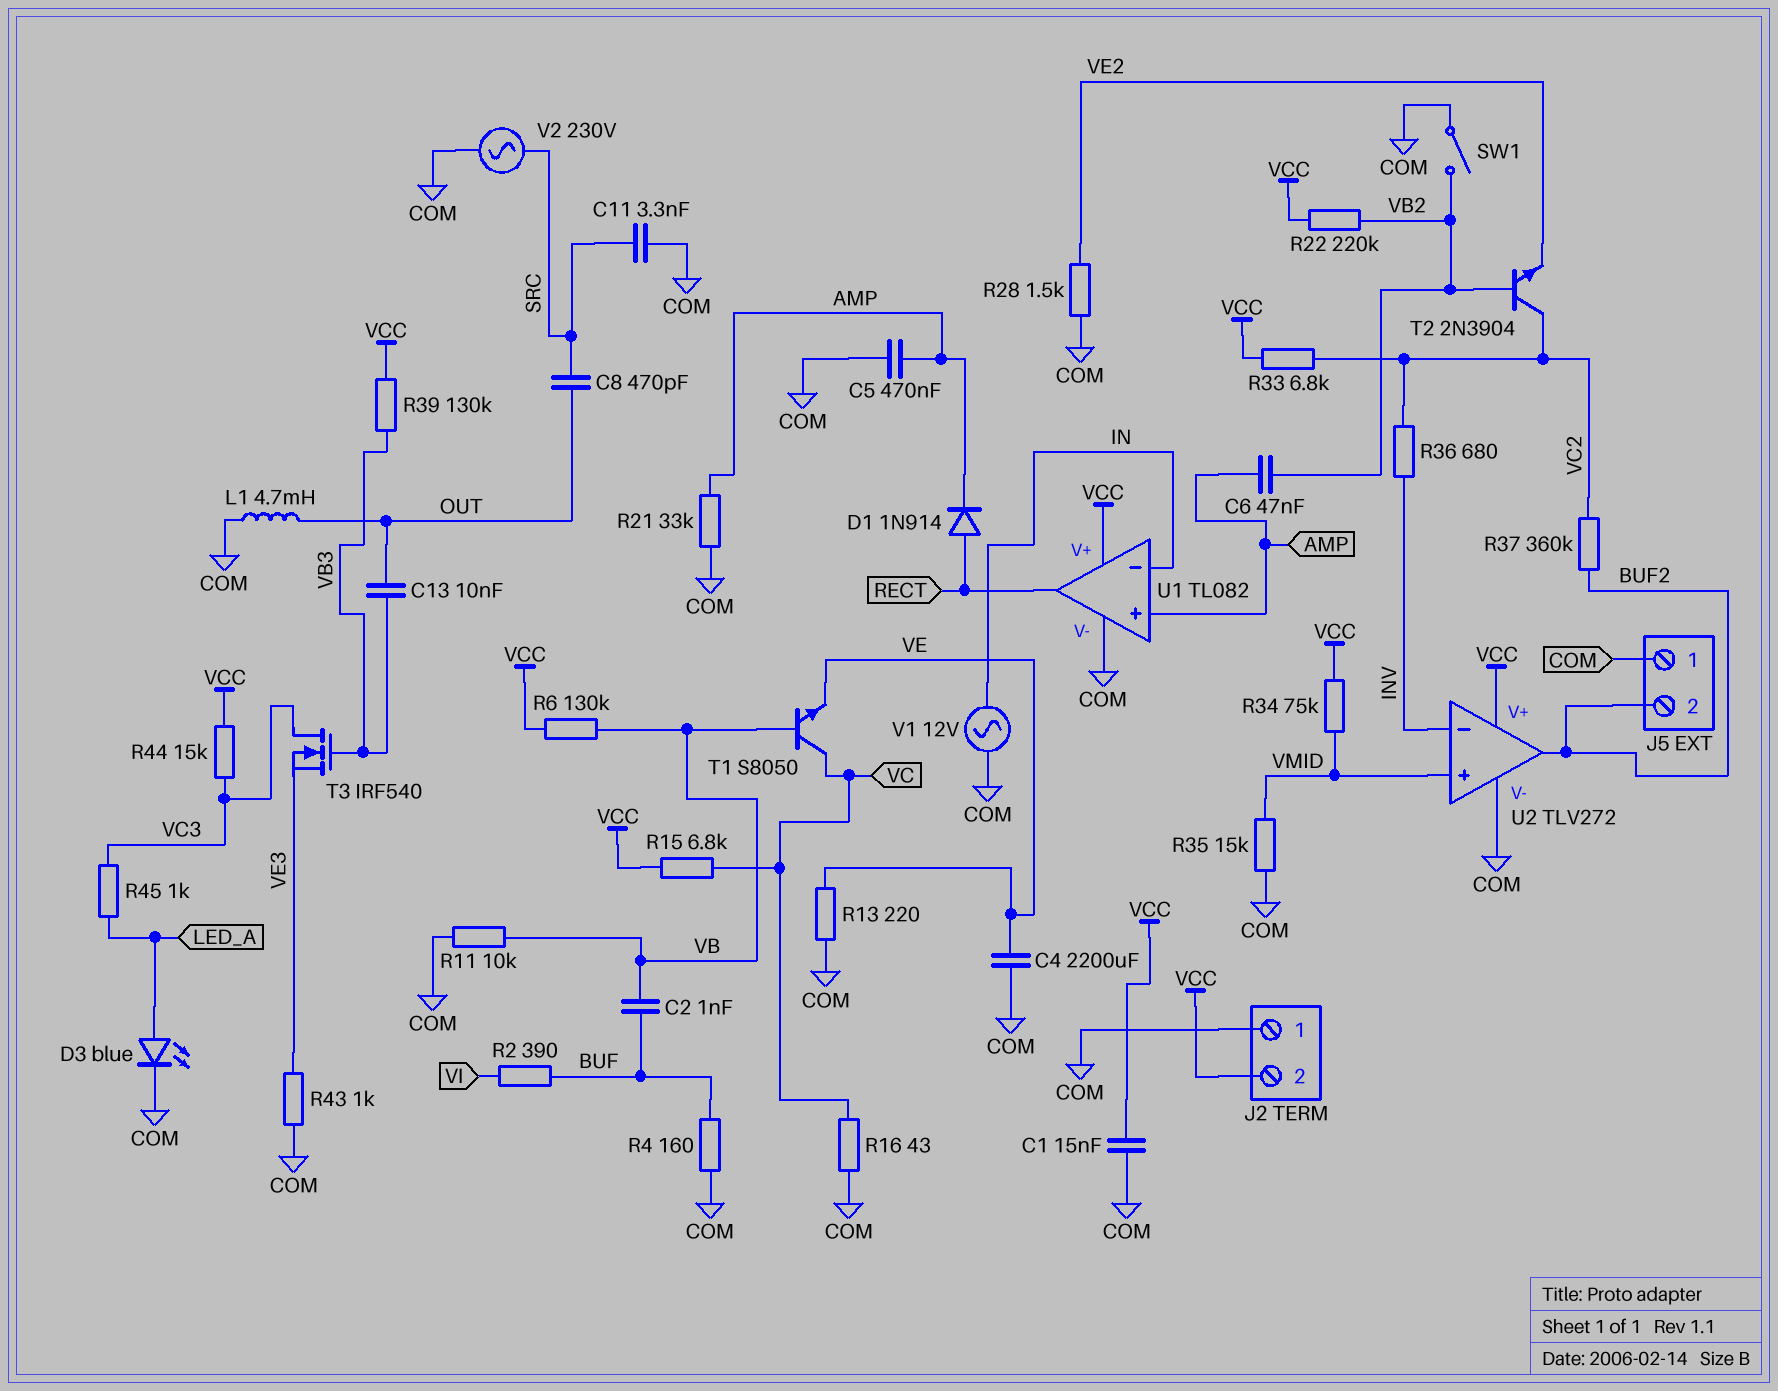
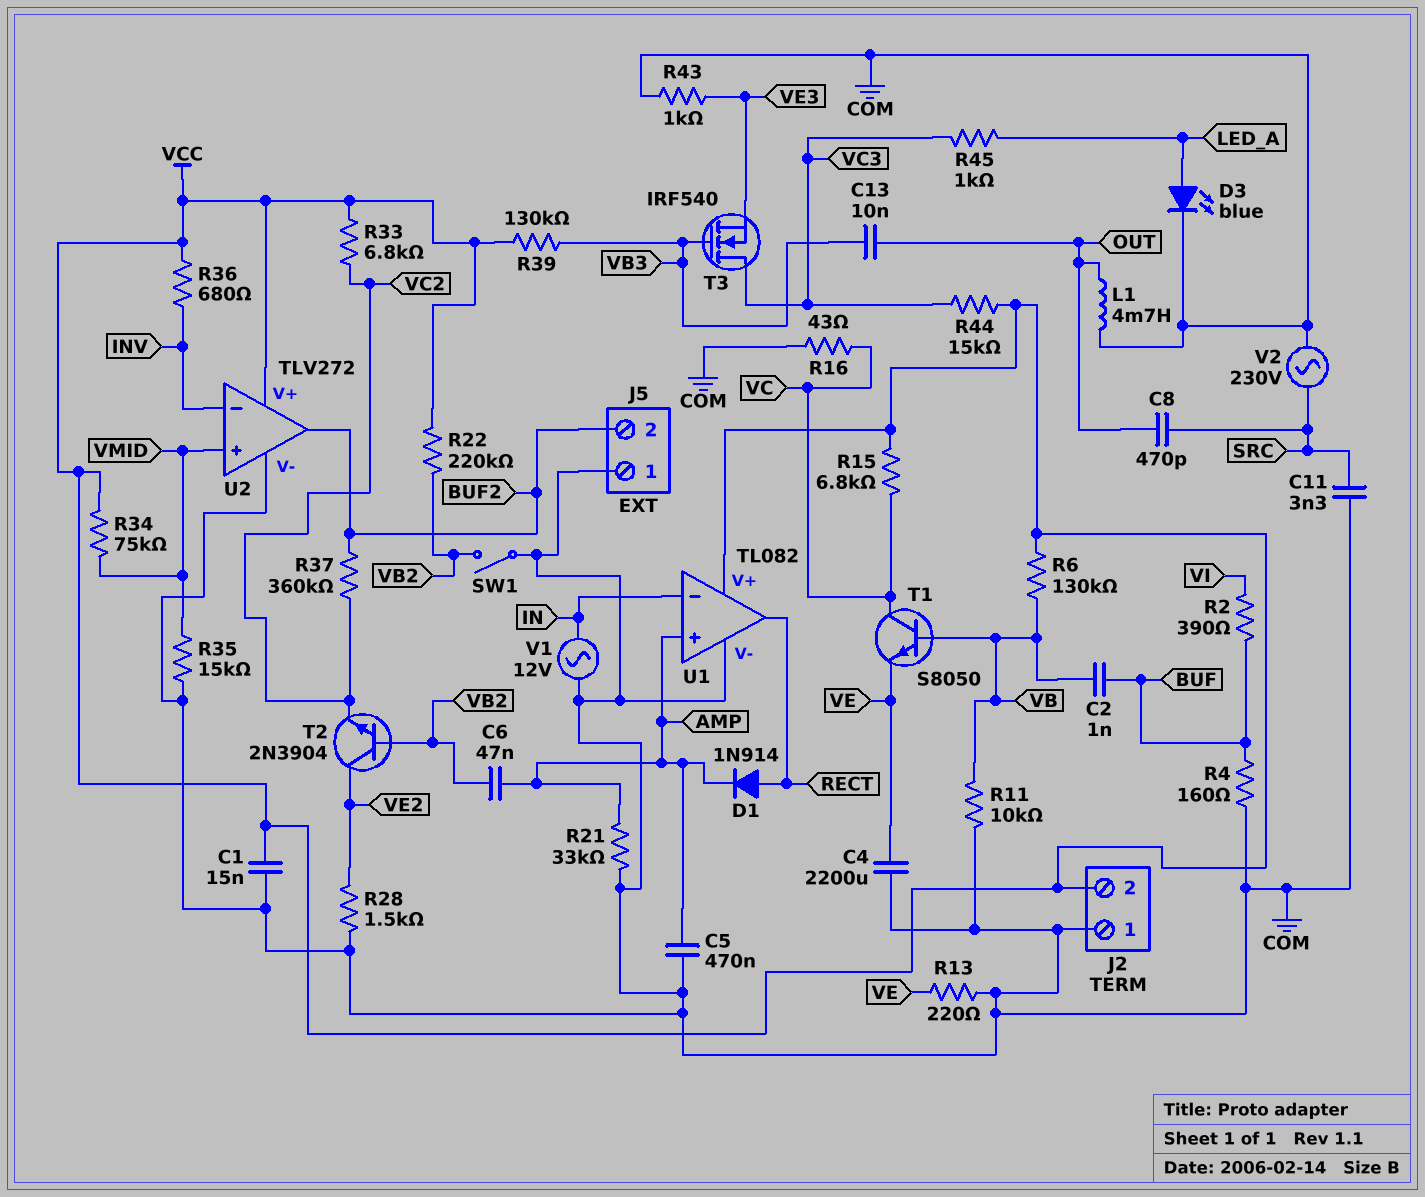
R36: 680 (INV, VC2) -> 680 (INV, VCC)
T2: NPN 2N3904 (B VB2, C VC2, E VE2) -> NPN 2N3904 (B VB2, C VE2, E VC2)

